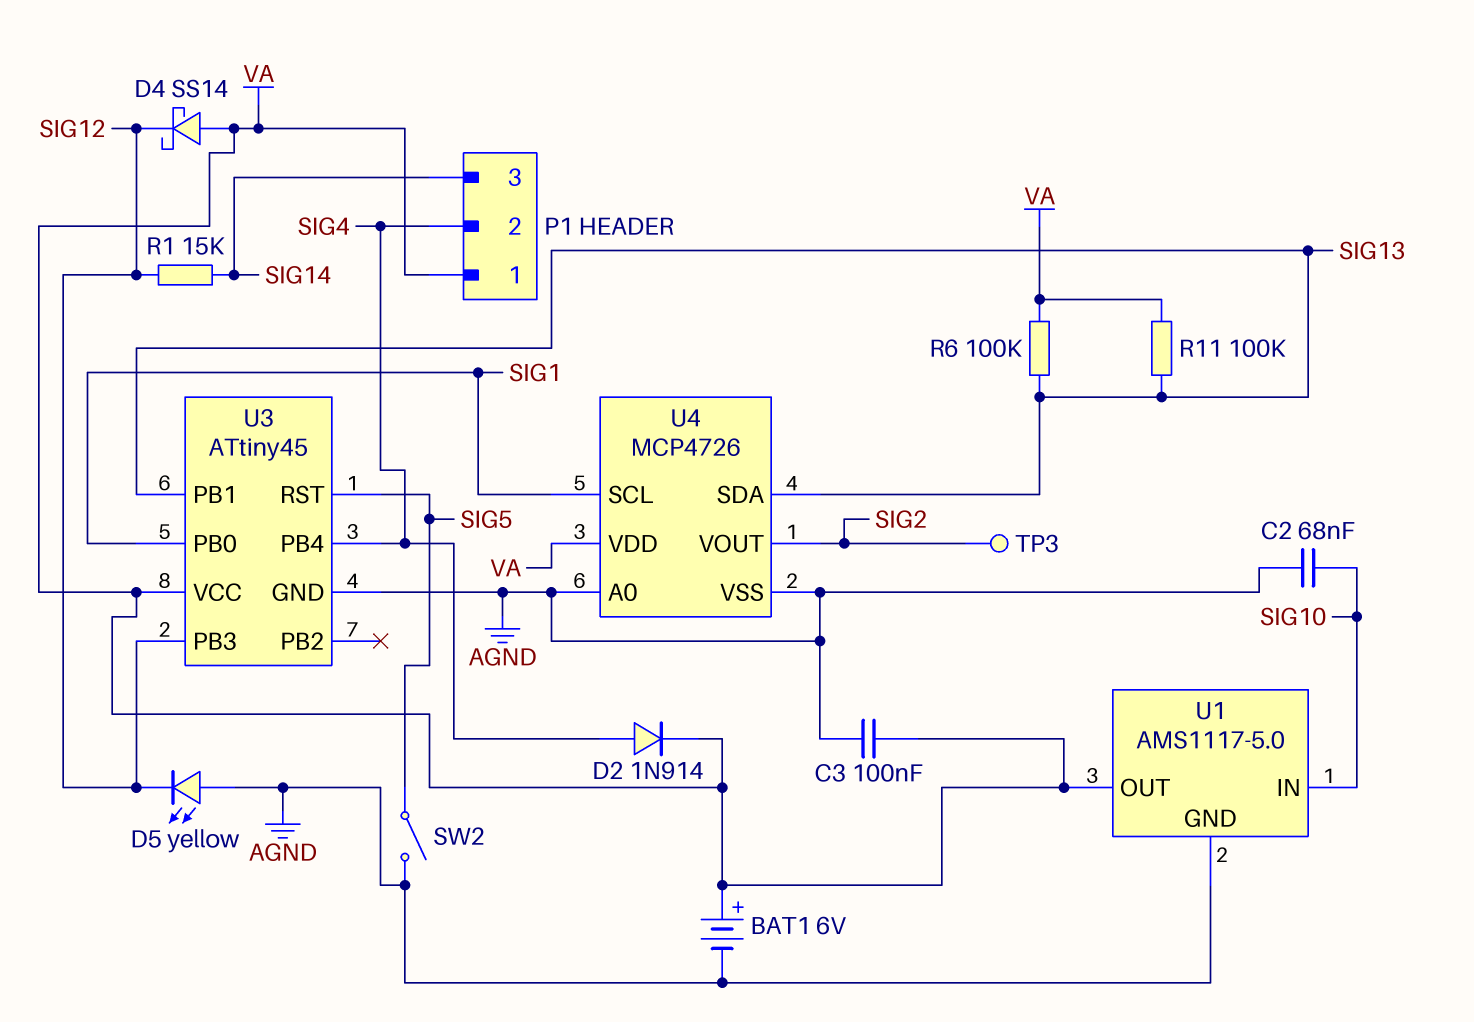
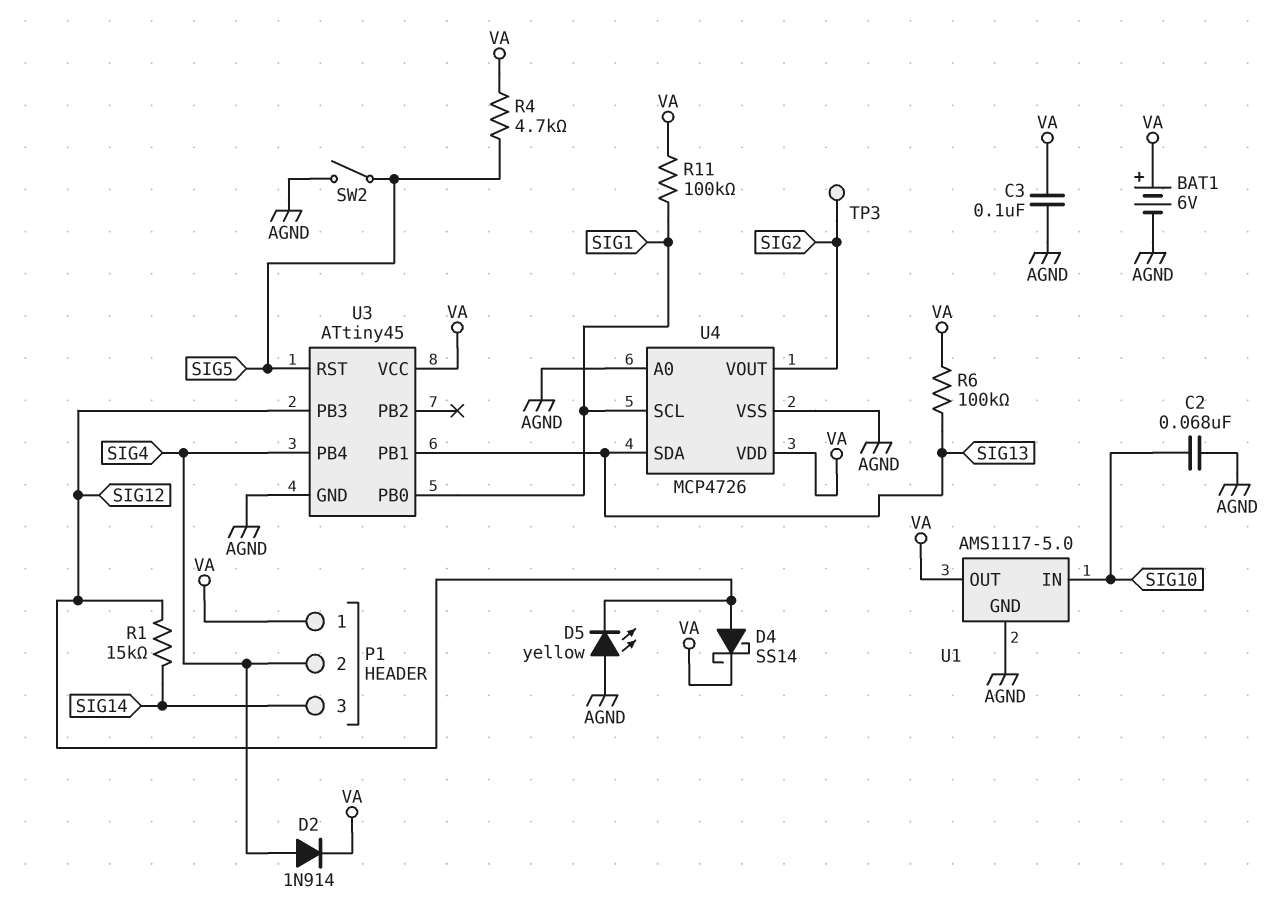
D4: schottky SS14 (A VA, K SIG12) -> schottky SS14 (A SIG12, K VA)
R4: none -> 4.7k (SIG5, VA)
R11: 100k (SIG13, VA) -> 100k (SIG1, VA)

